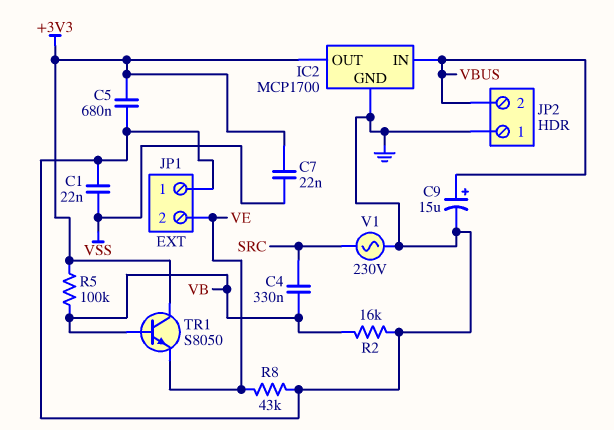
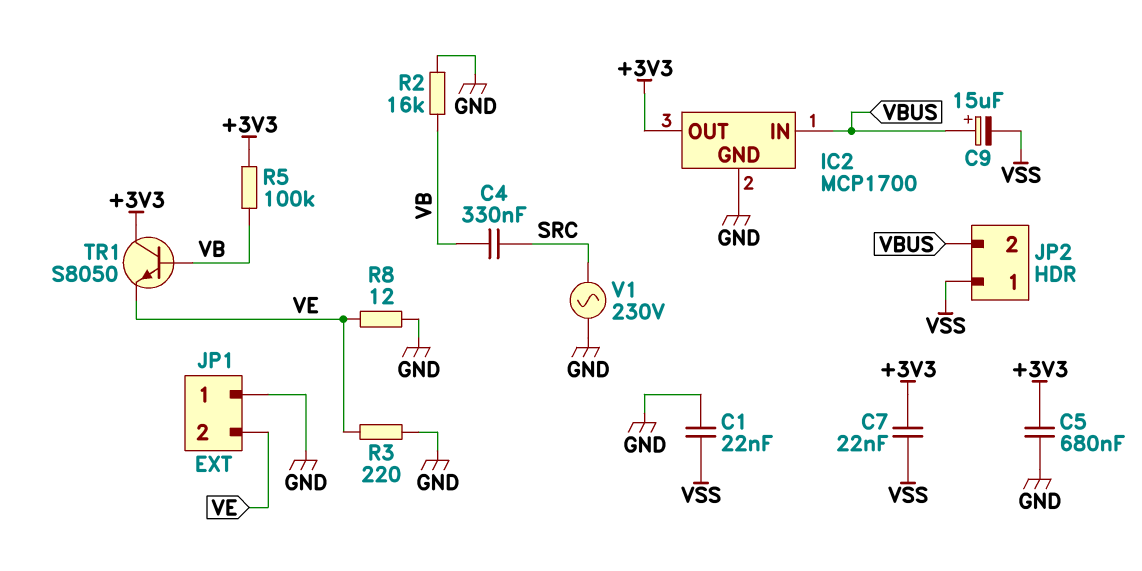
C9: 15uF (plus VBUS, minus GND) -> 15uF (plus VBUS, minus VSS)
JP2 pin 1: GND -> VSS
R3: none -> 220 (GND, VE)
R8: 43k (GND, VE) -> 12 (GND, VE)

